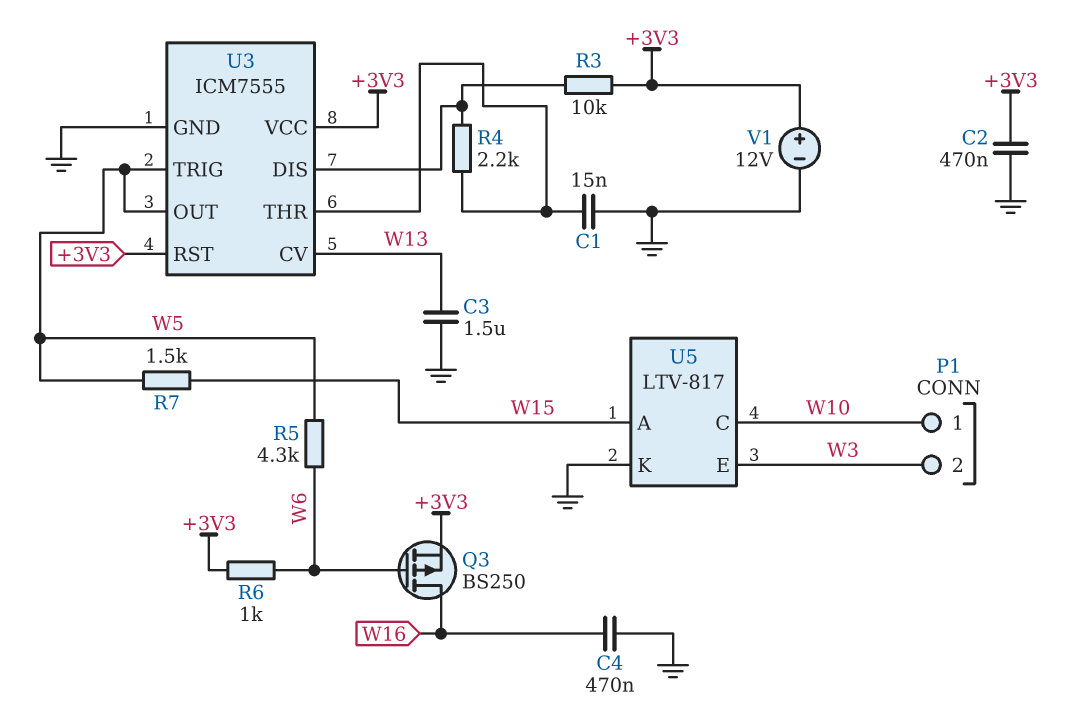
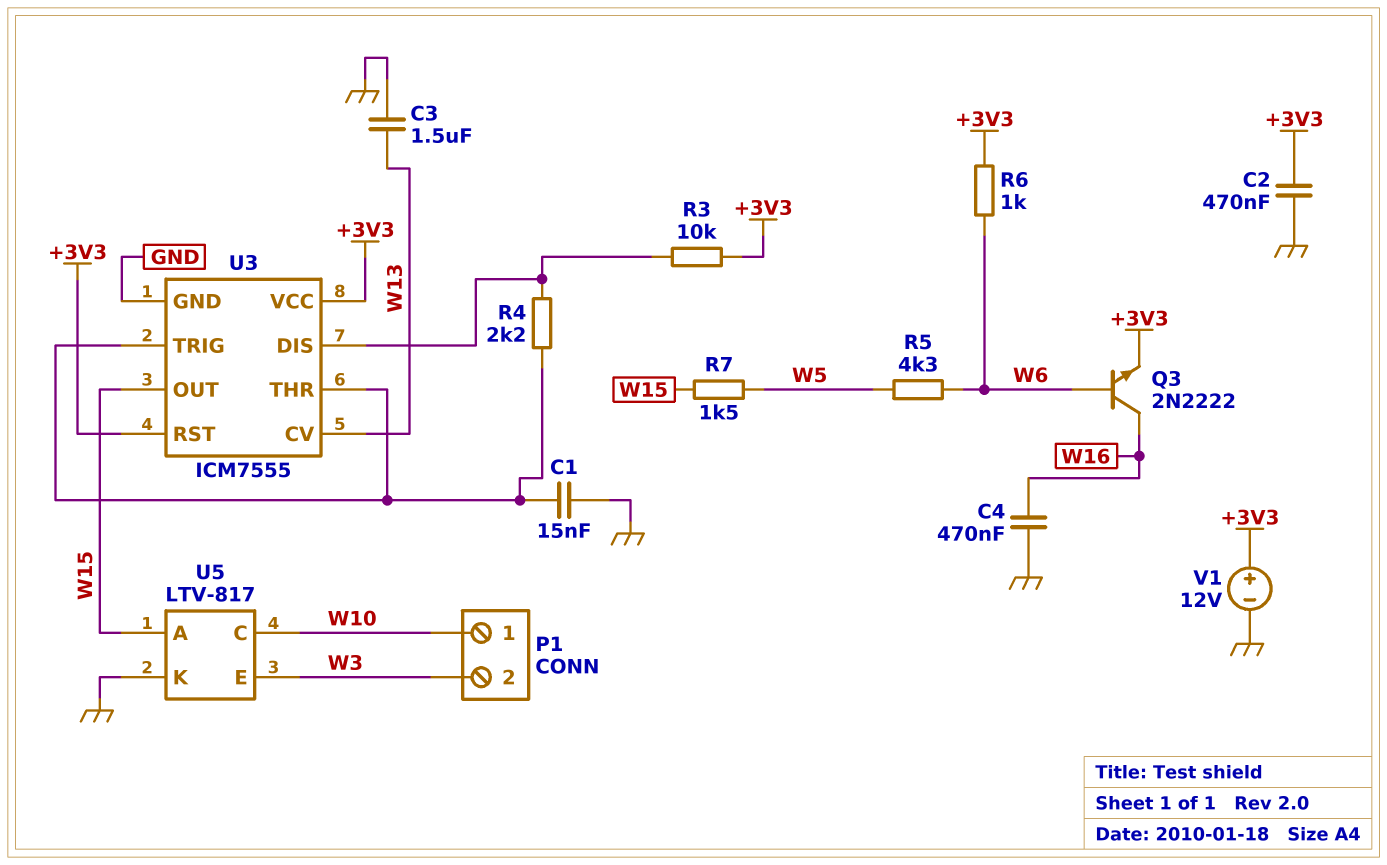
Q3: PMOS BS250 (G W6, D W16, S +3V3) -> NPN 2N2222 (B W6, C W16, E +3V3)
U3 pin OUT: W5 -> W15
U3 pin TRIG: W5 -> U3/THR

